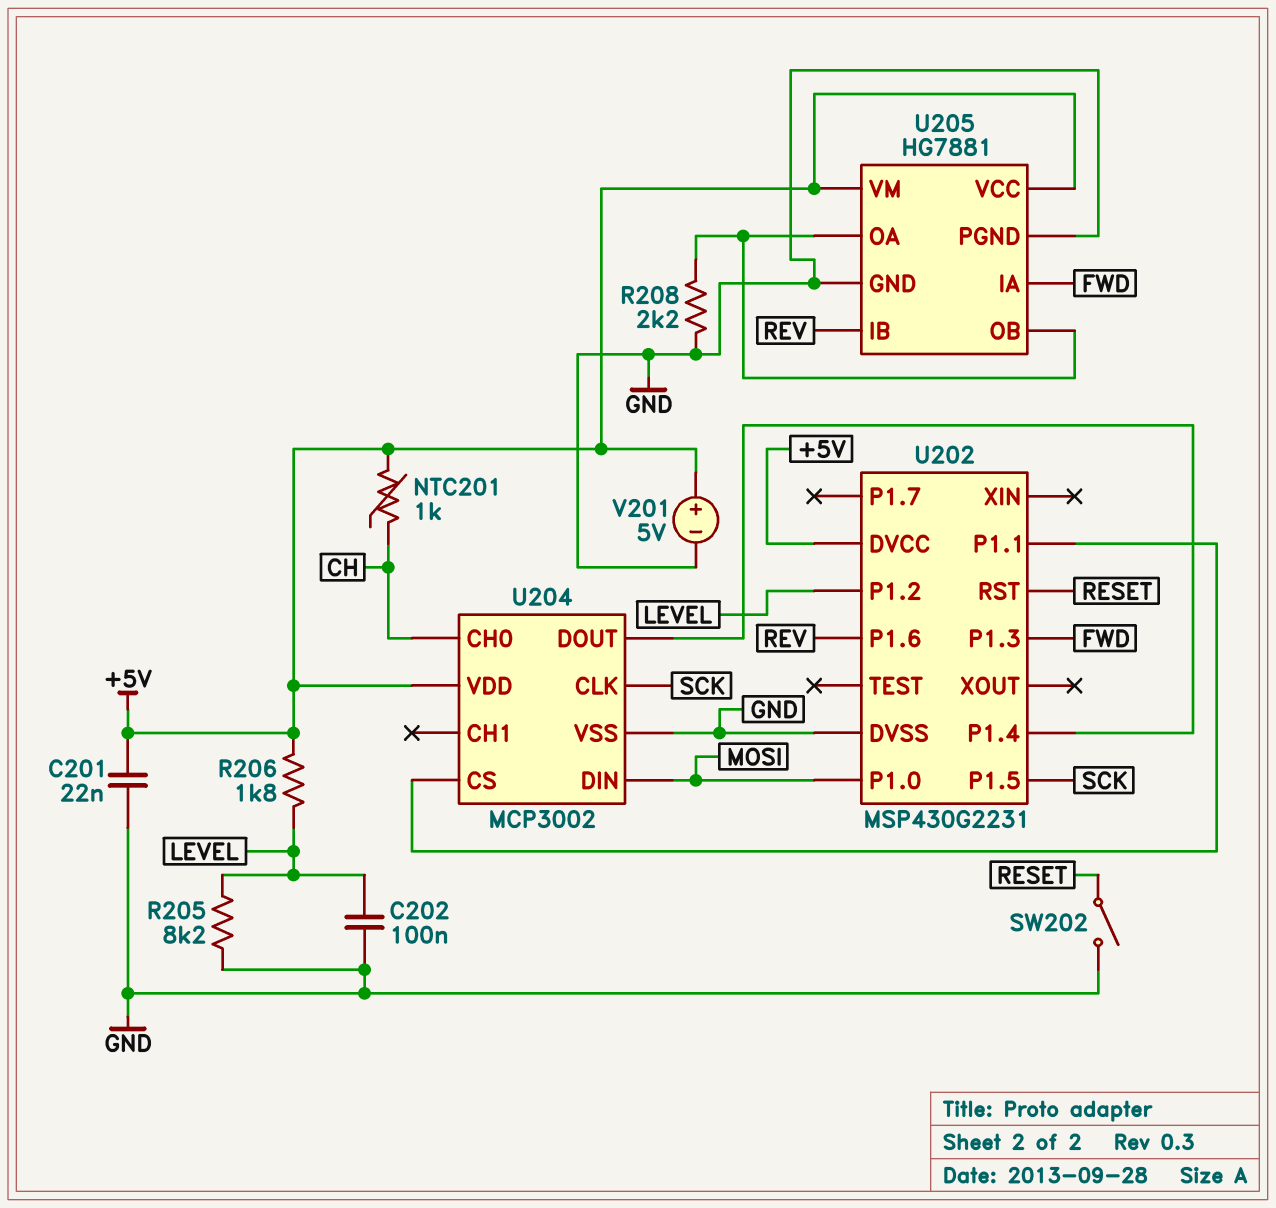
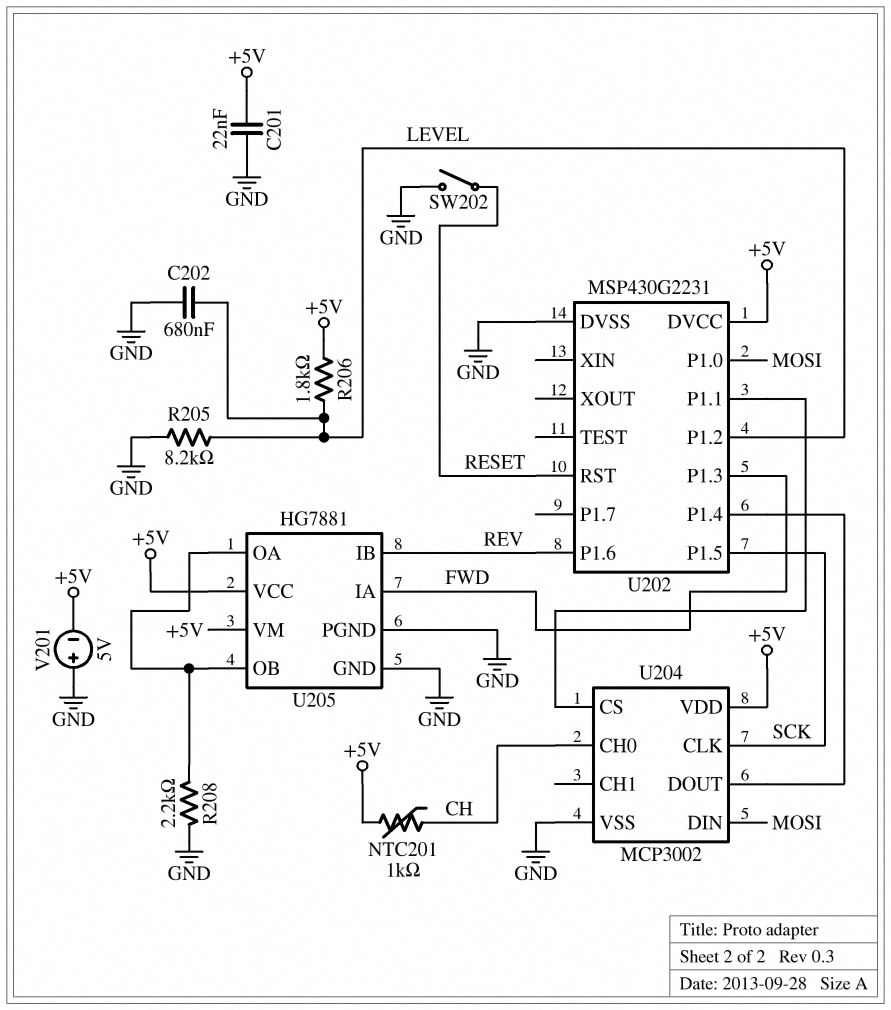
C202: 100nF (GND, LEVEL) -> 680nF (GND, LEVEL)
V201: 5V (plus +5V, minus GND) -> 5V (plus GND, minus +5V)

